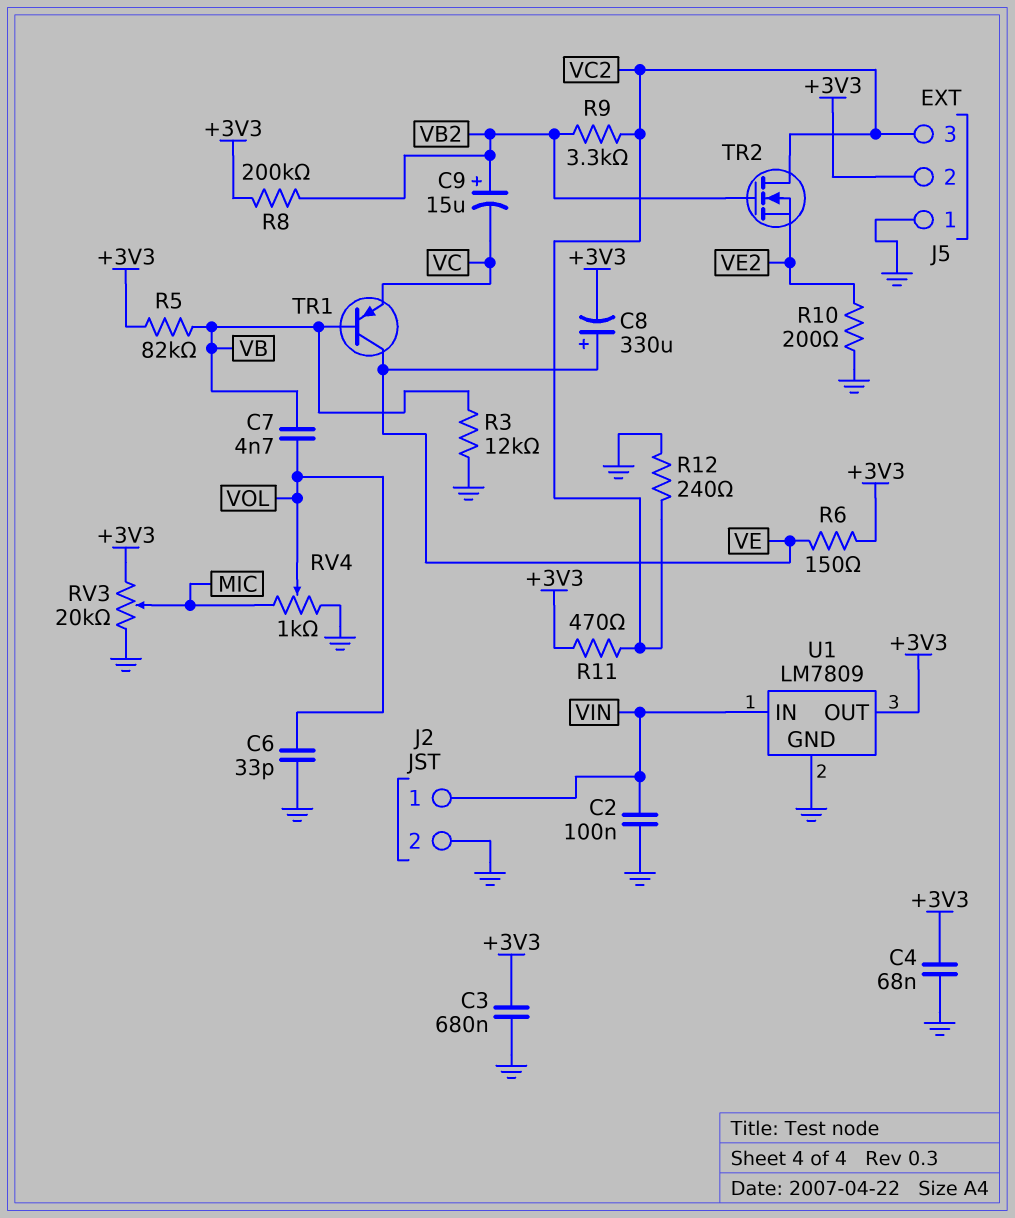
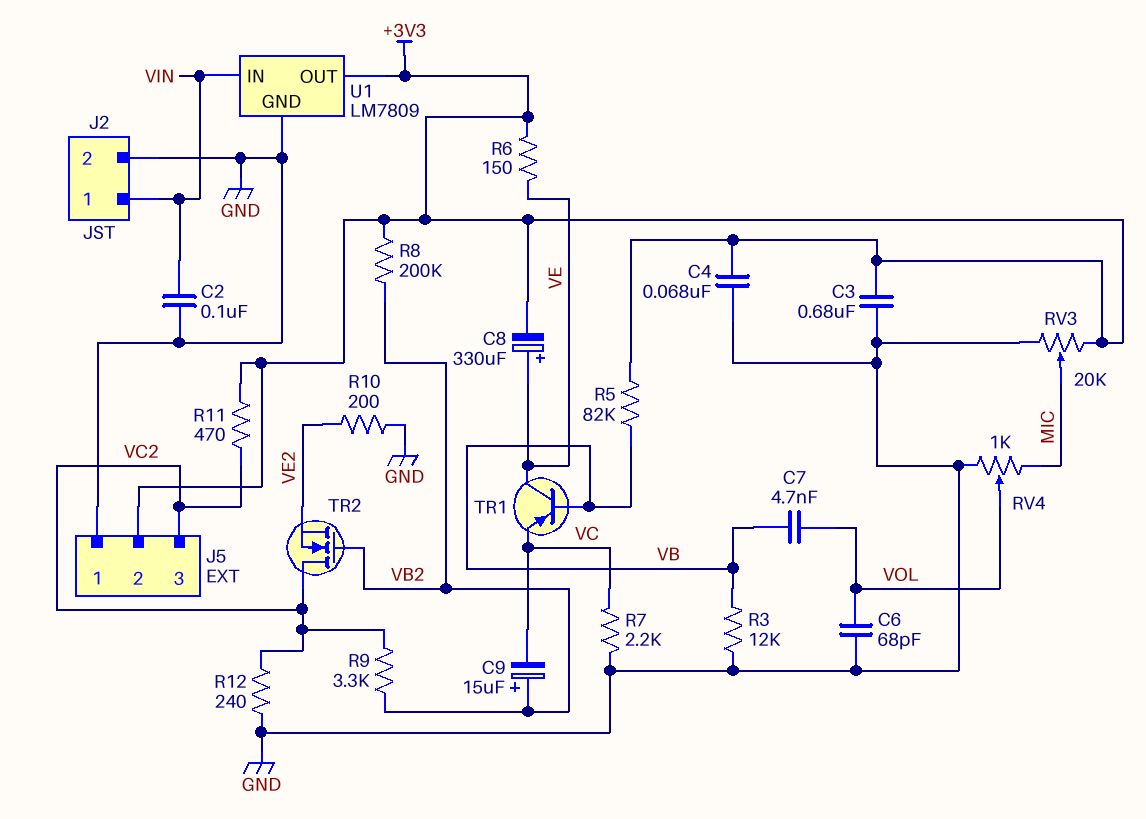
C6: 33pF (GND, VOL) -> 68pF (GND, VOL)
R7: none -> 2.2k (GND, VC)

